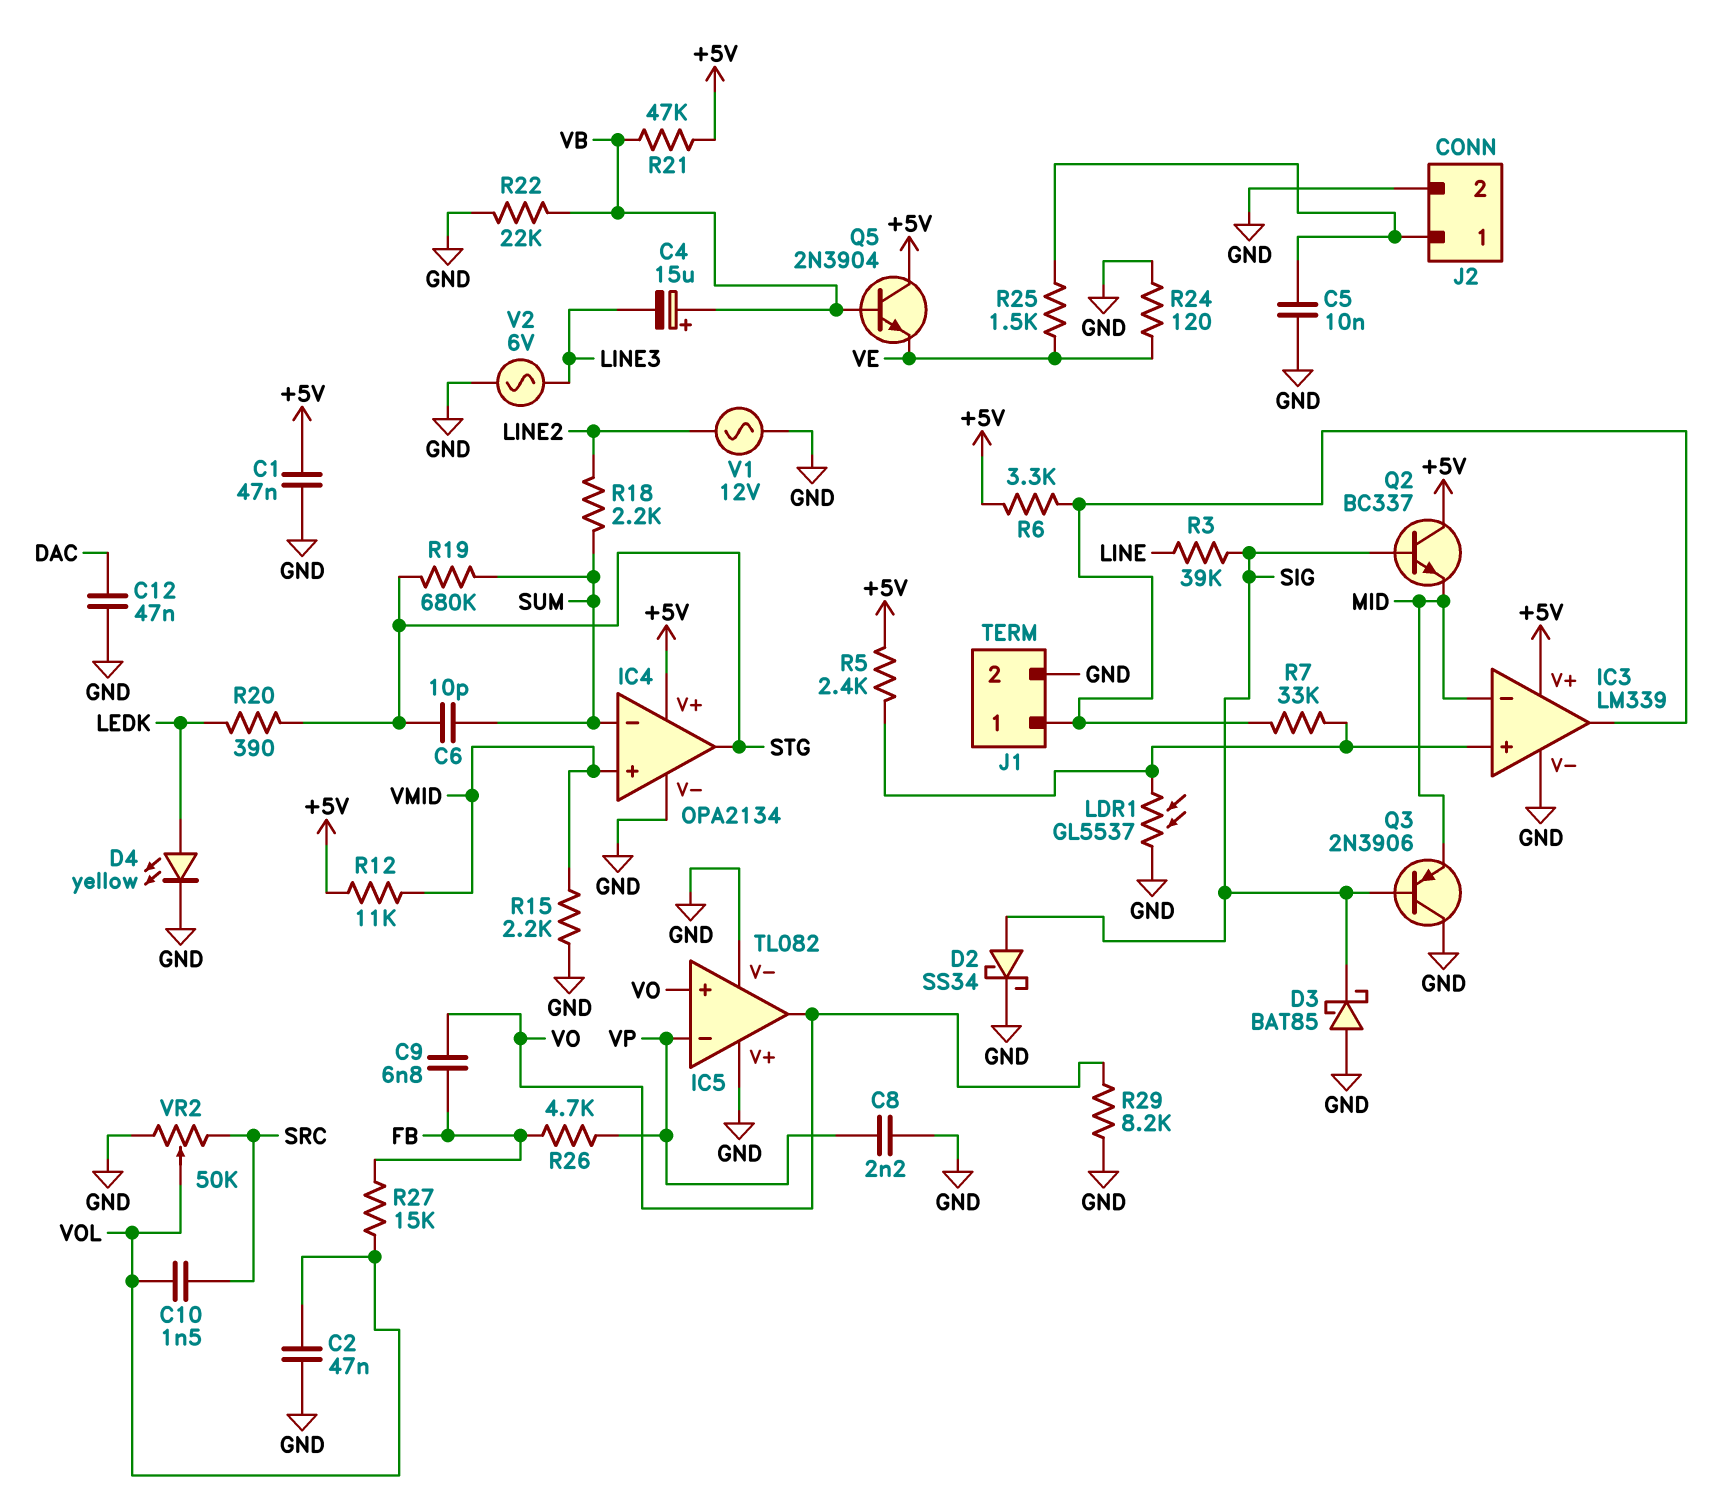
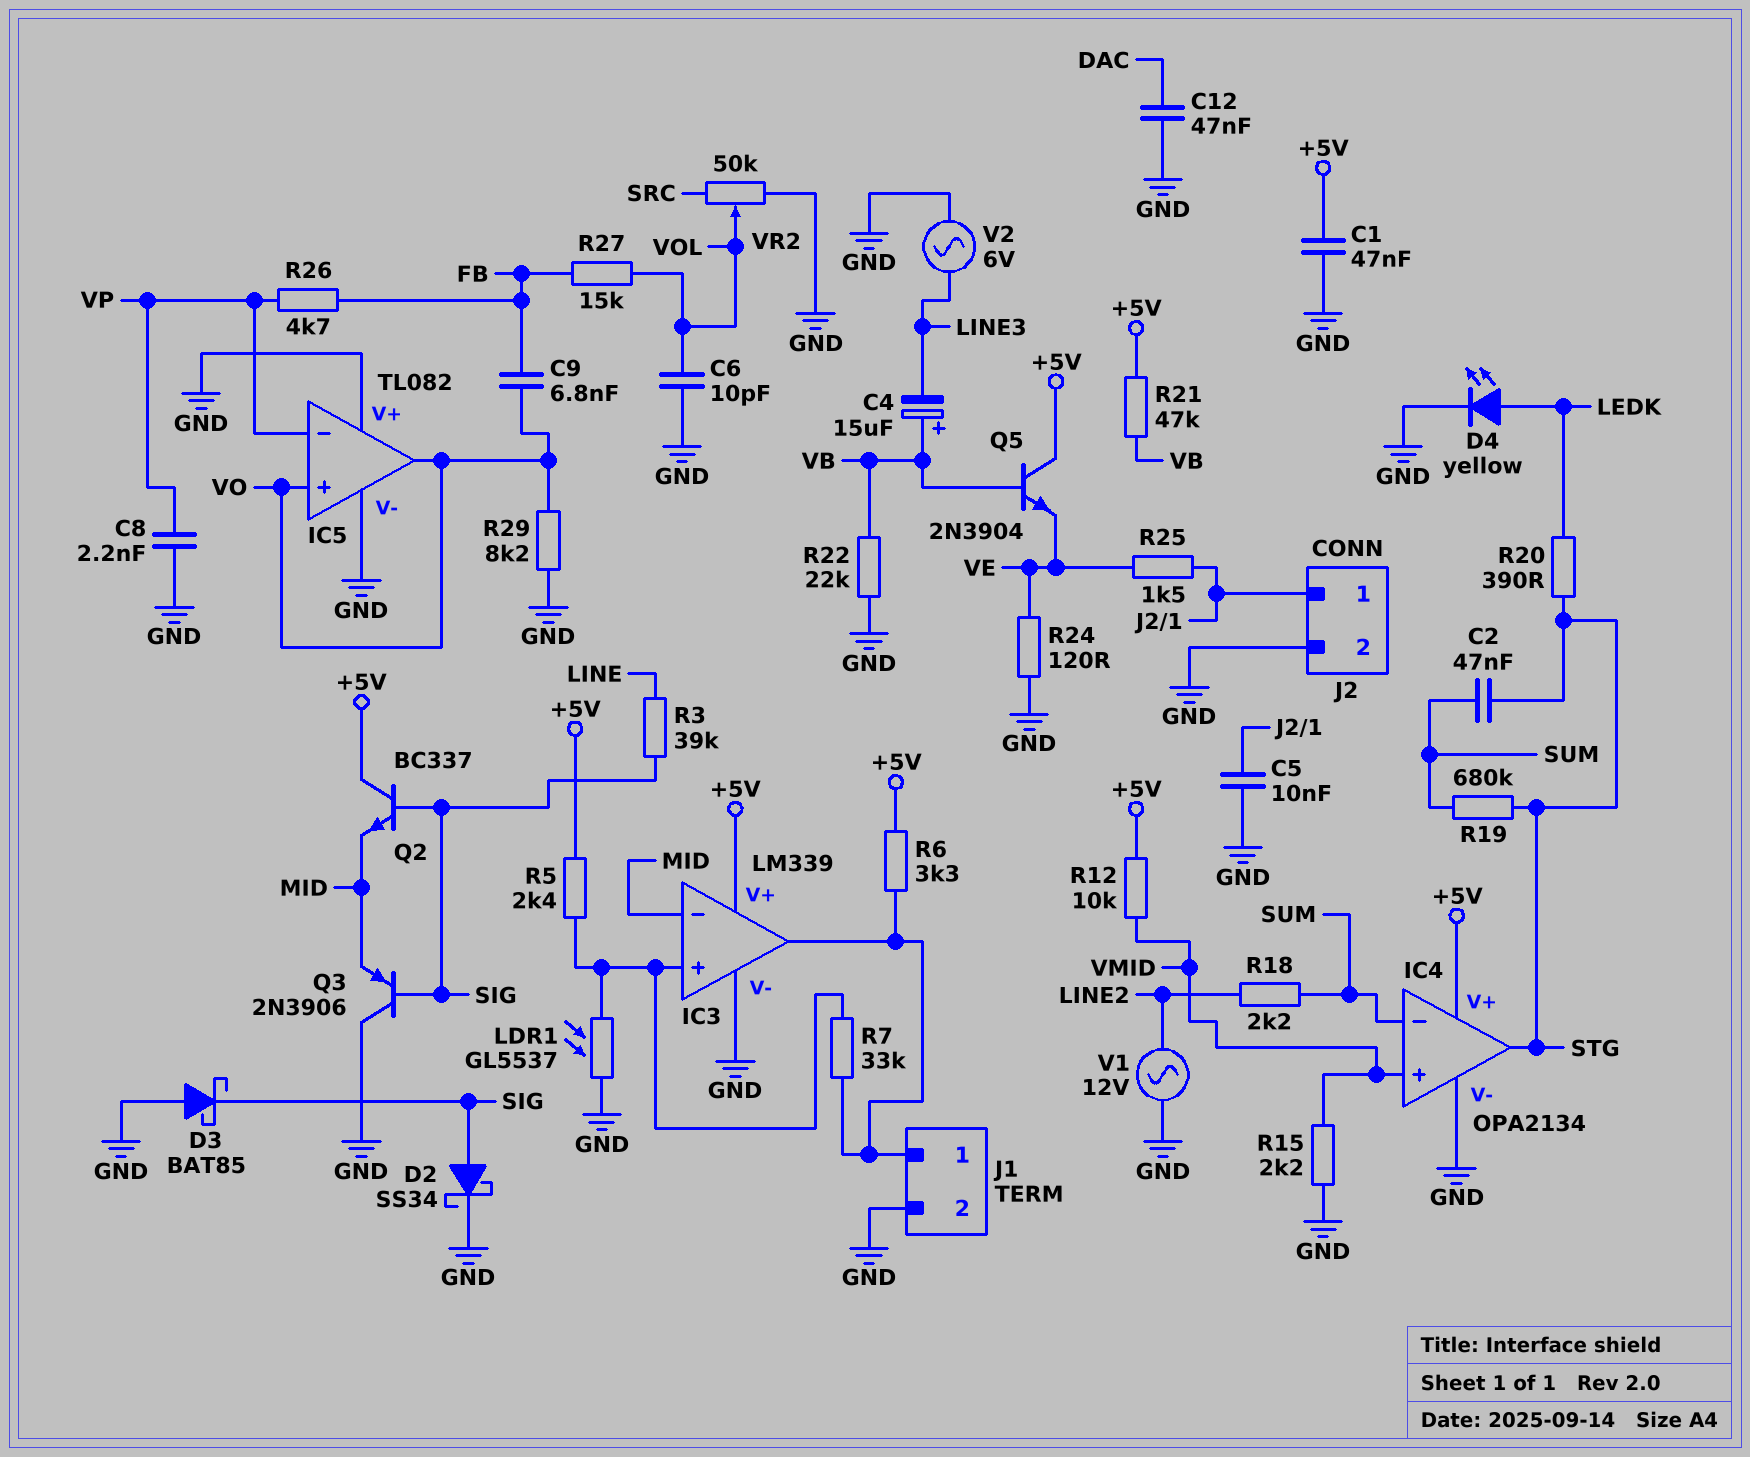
C2: 47nF (GND, VOL) -> 47nF (STG, SUM)
C6: 10pF (STG, SUM) -> 10pF (GND, VOL)
C10: 1.5nF (SRC, VOL) -> none
R12: 11k (+5V, VMID) -> 10k (+5V, VMID)

